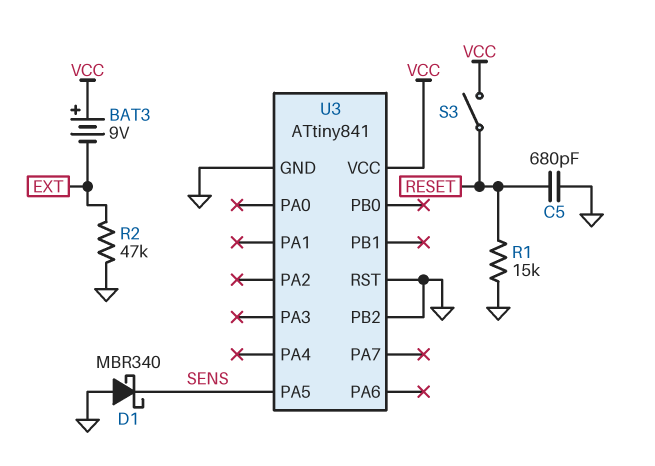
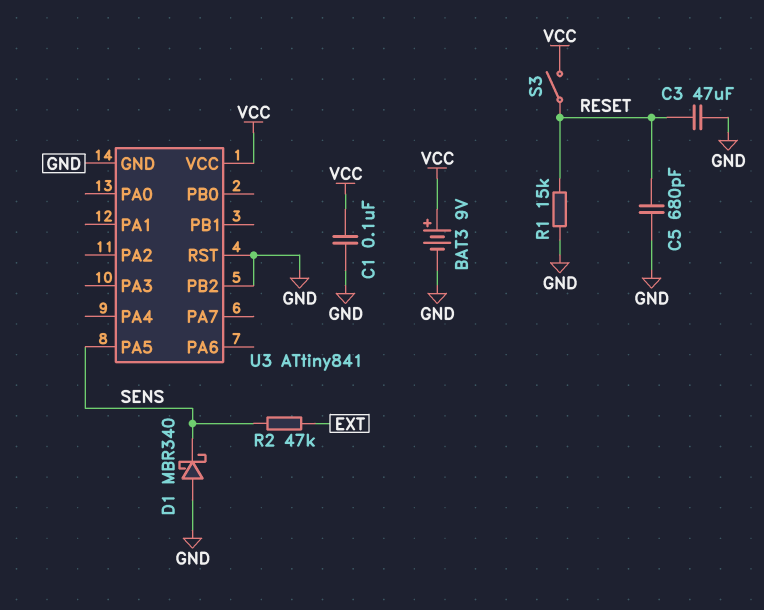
BAT3: 9V (plus VCC, minus EXT) -> 9V (plus VCC, minus GND)
C1: none -> 100nF (GND, VCC)
C3: none -> 47uF (GND, RESET)
R2: 47k (EXT, GND) -> 47k (EXT, SENS)

